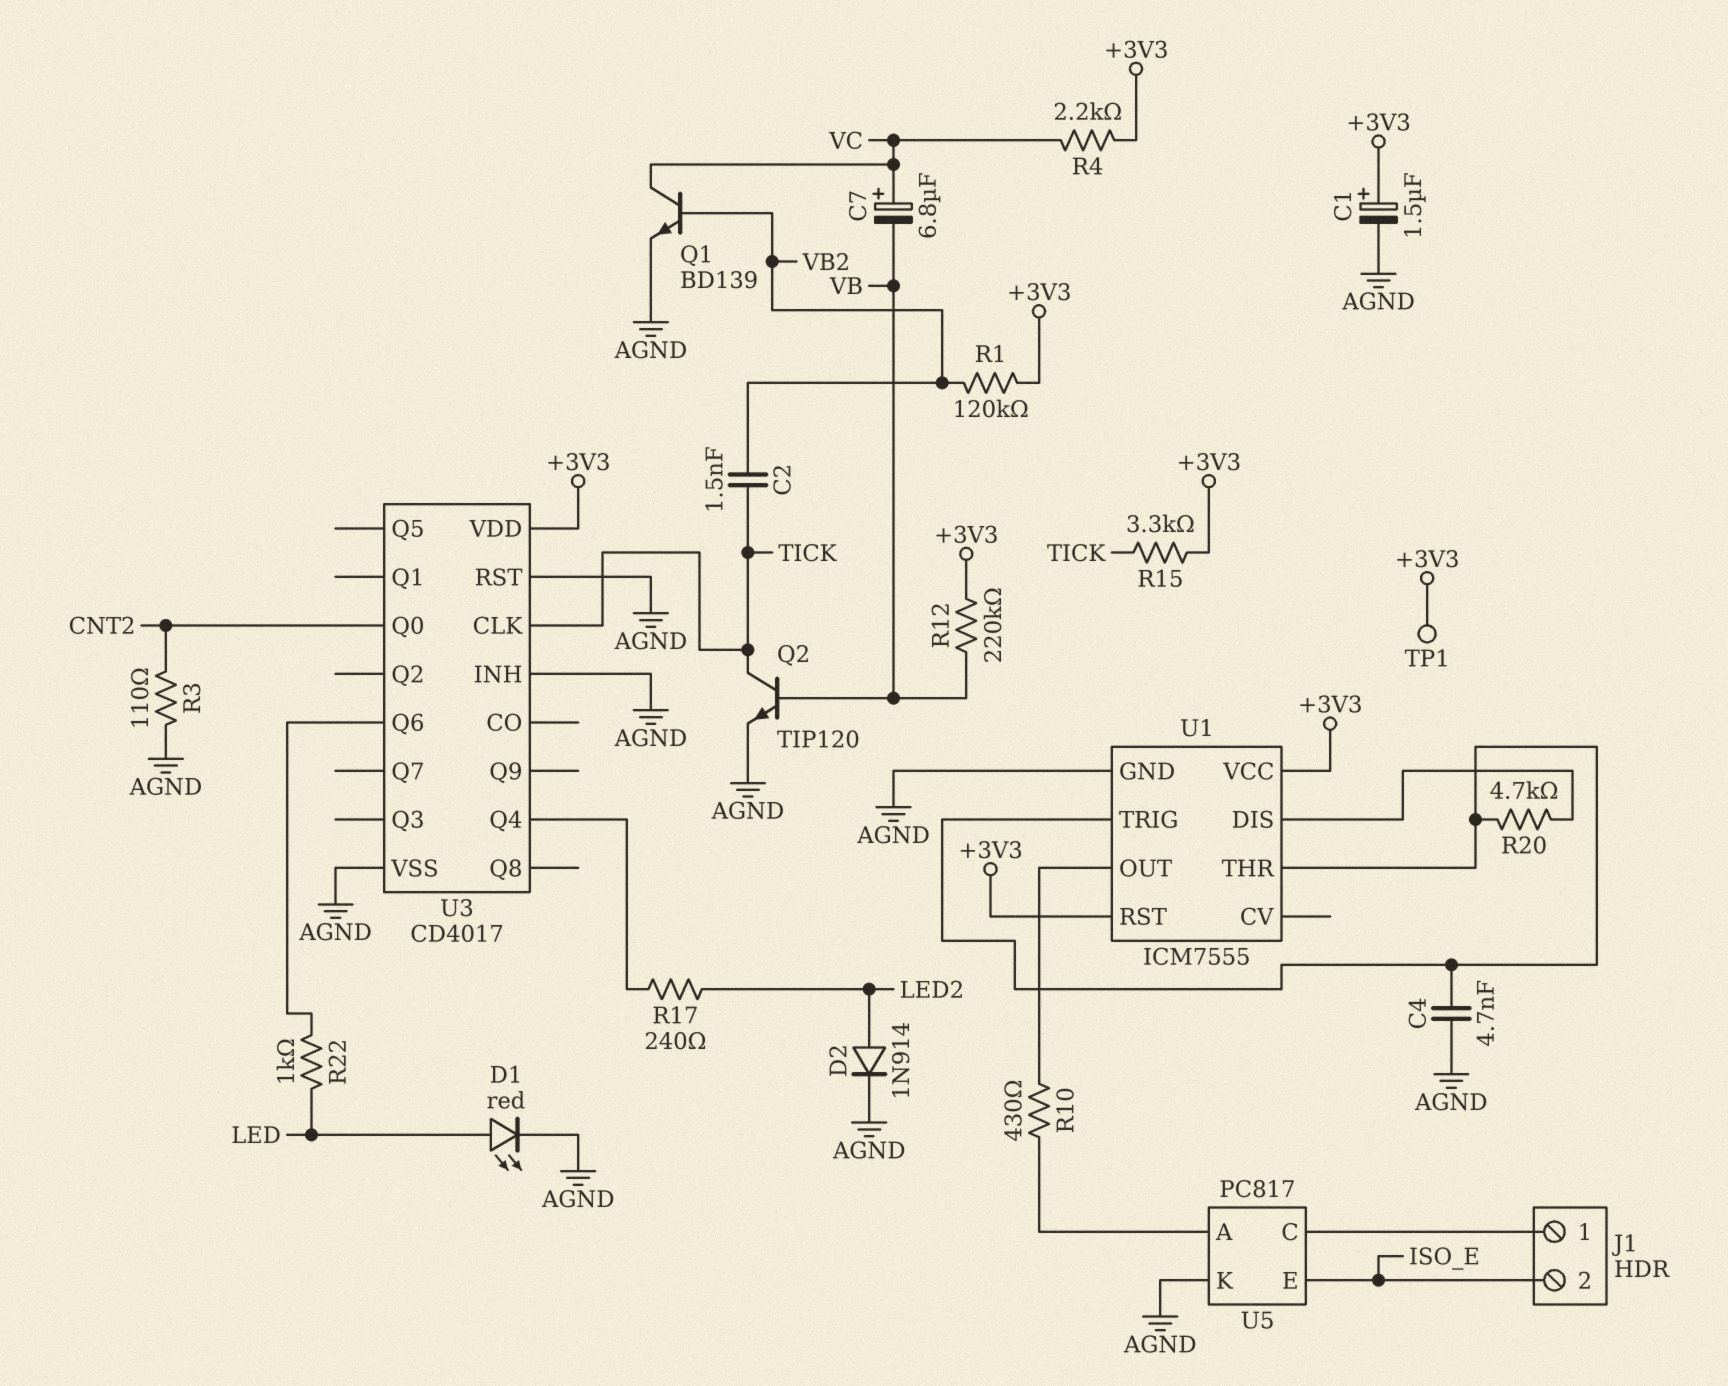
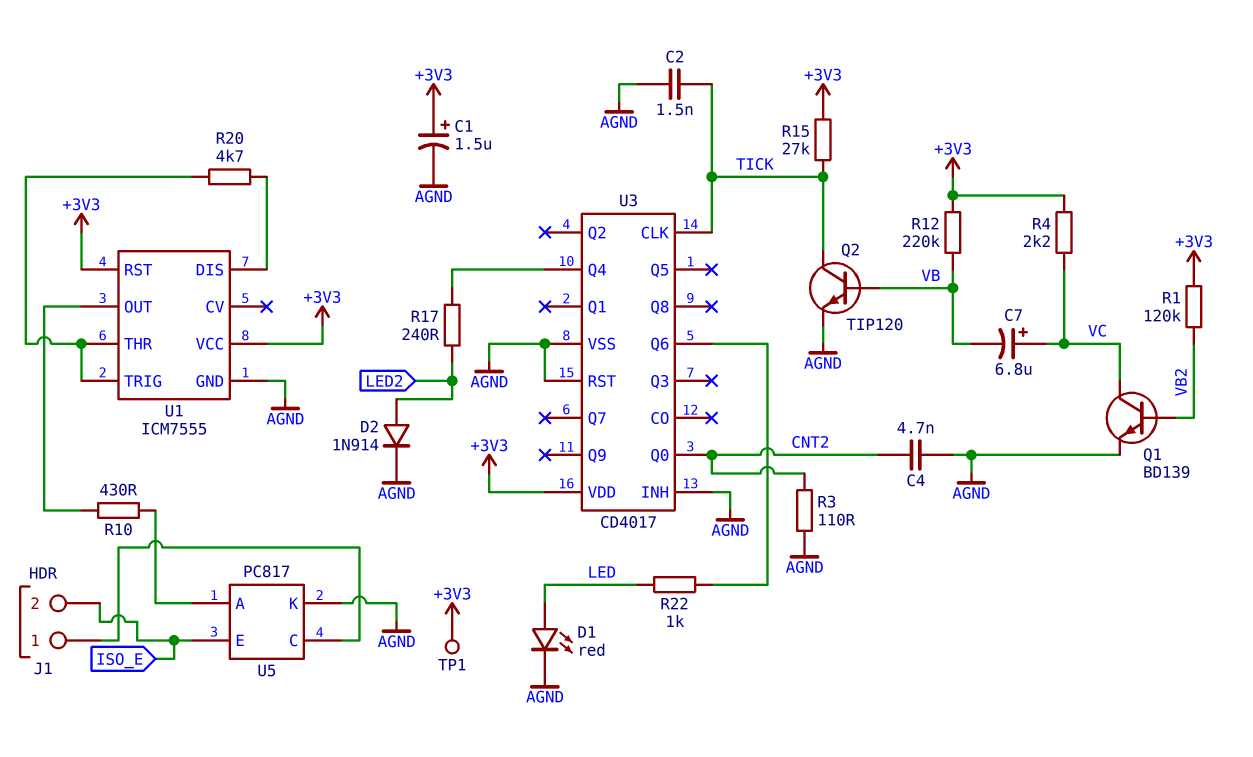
C2: 1.5nF (TICK, VB2) -> 1.5nF (AGND, TICK)
C4: 4.7nF (AGND, U1/THR) -> 4.7nF (AGND, CNT2)
R15: 3.3k (+3V3, TICK) -> 27k (+3V3, TICK)

